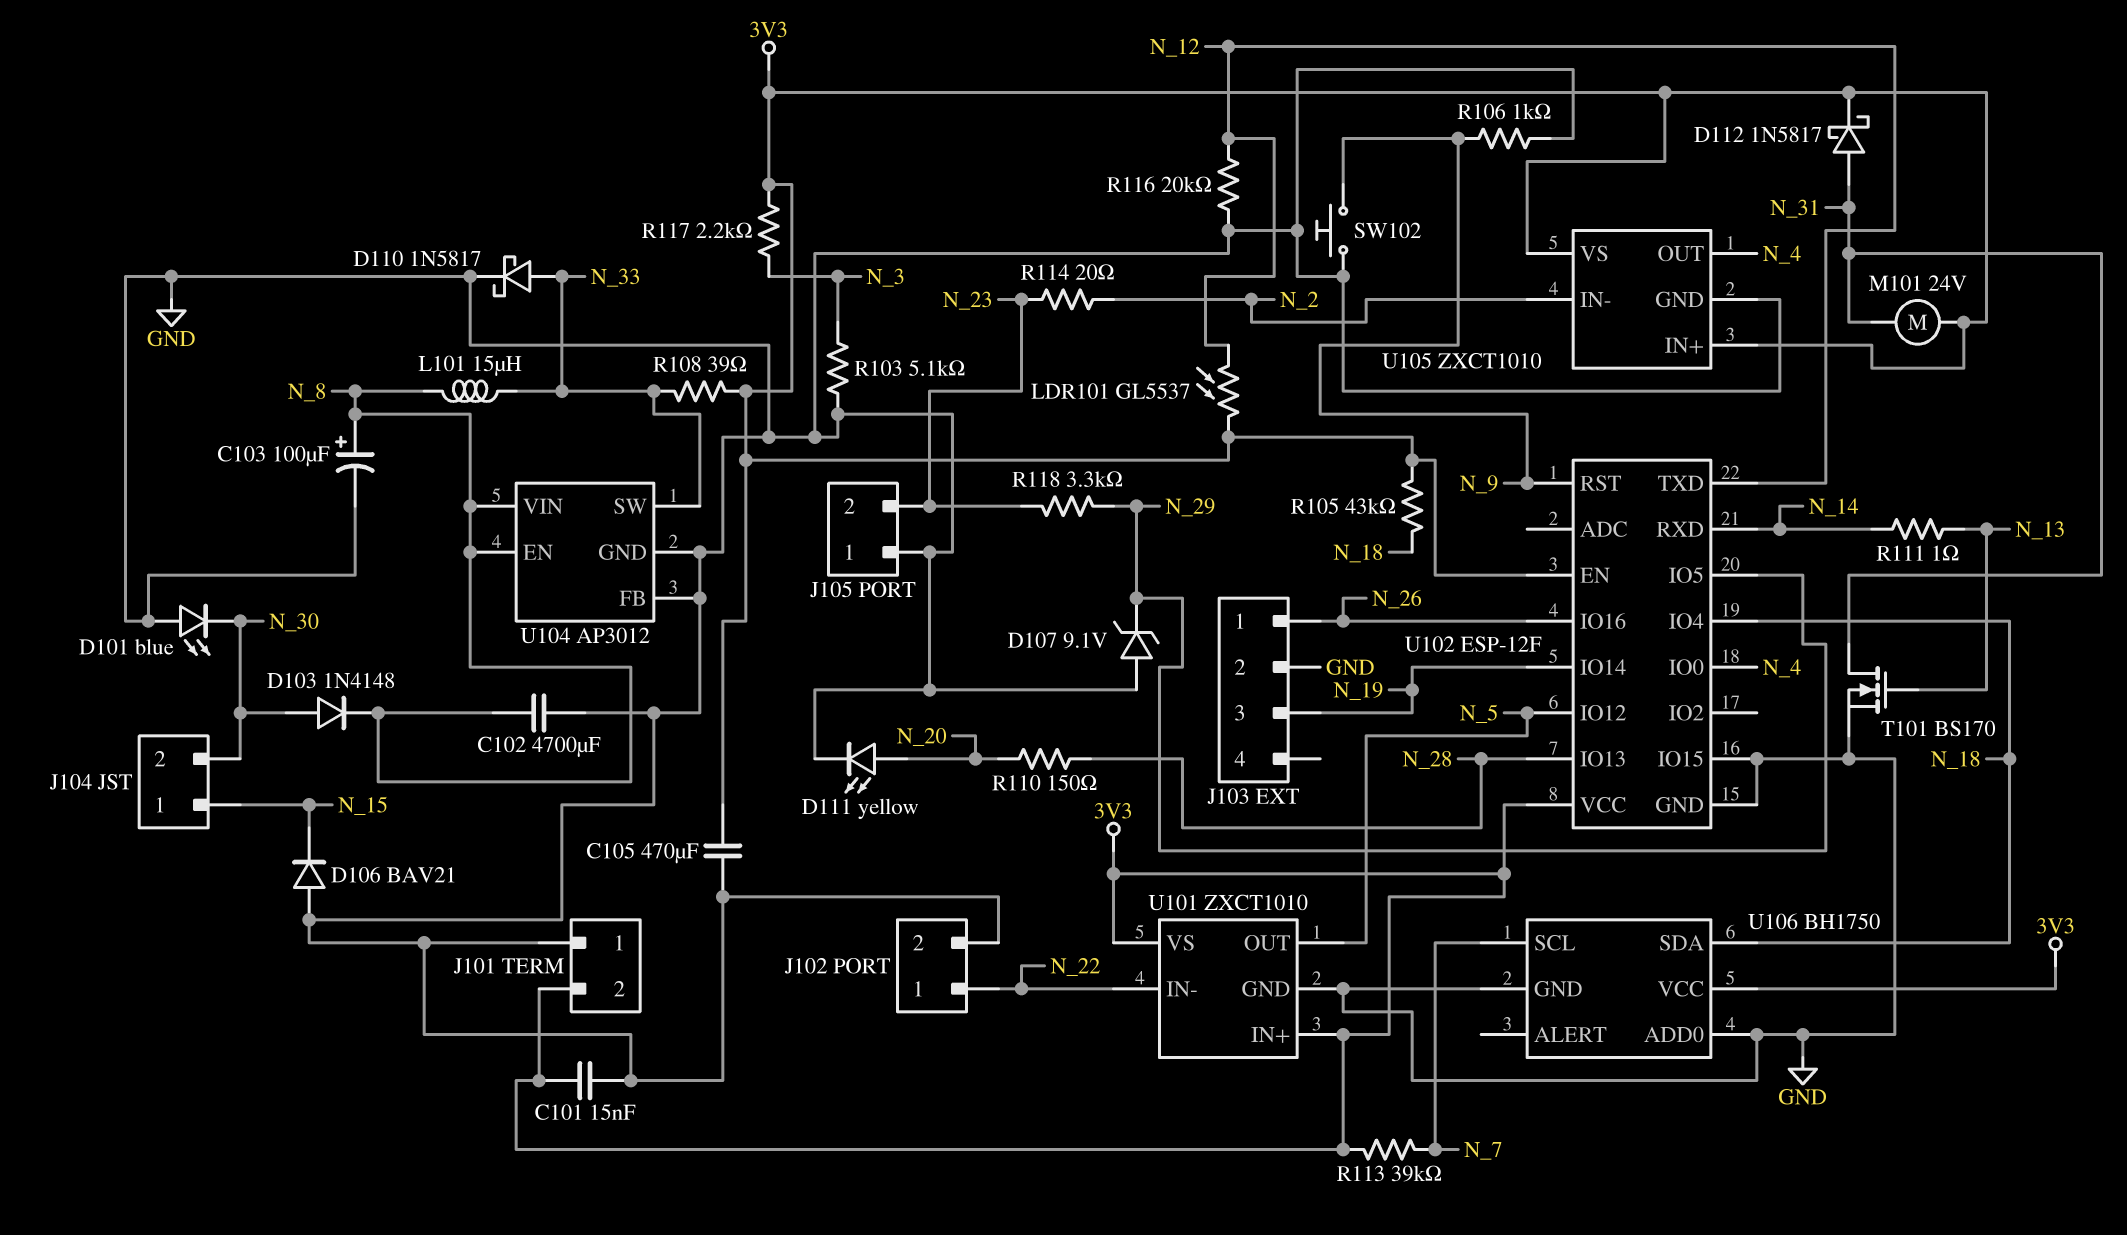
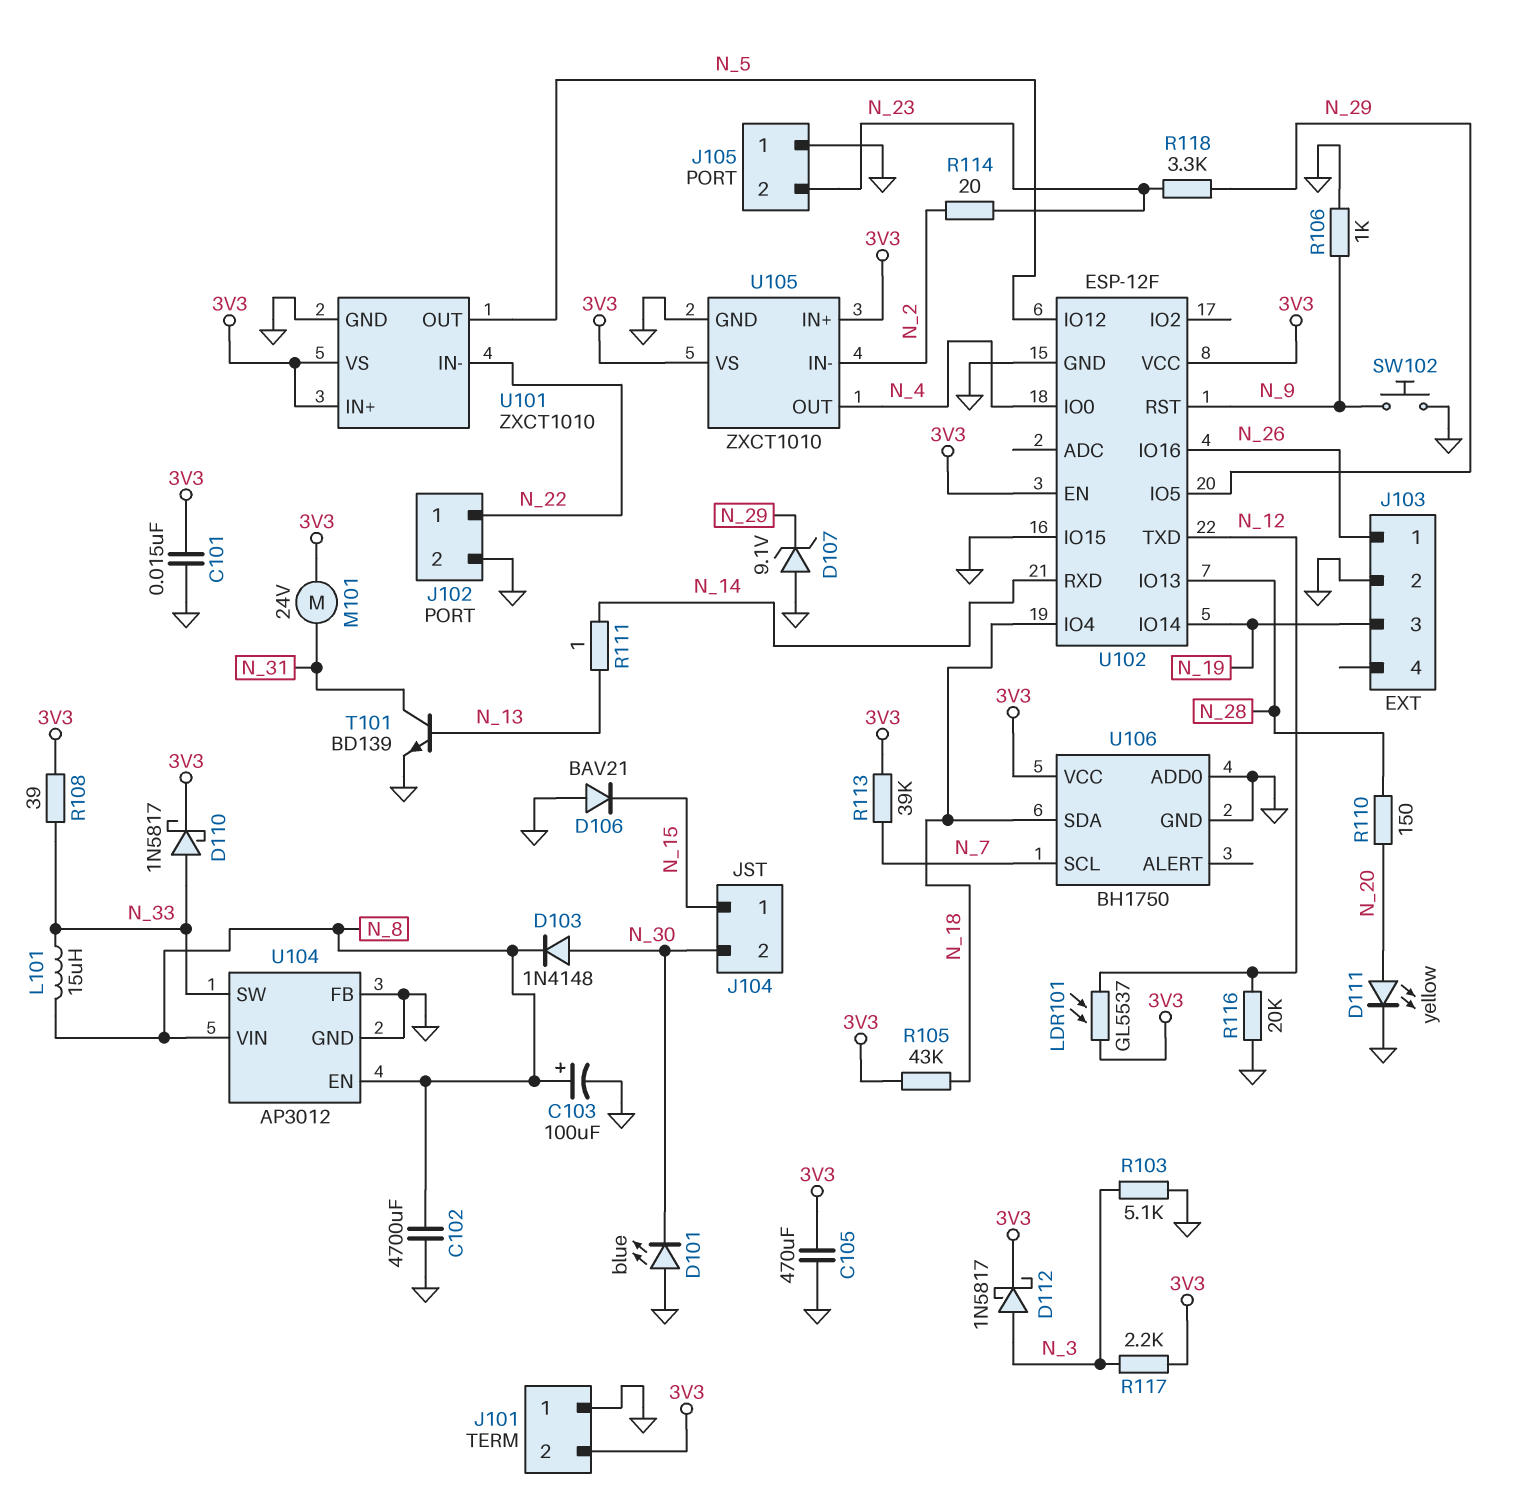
D110: schottky 1N5817 (A N_33, K GND) -> schottky 1N5817 (A N_33, K 3V3)
D112: schottky 1N5817 (A N_31, K 3V3) -> schottky 1N5817 (A N_3, K 3V3)
T101: NMOS BS170 (G N_13, D N_31, S GND) -> NPN BD139 (B N_13, C N_31, E GND)

